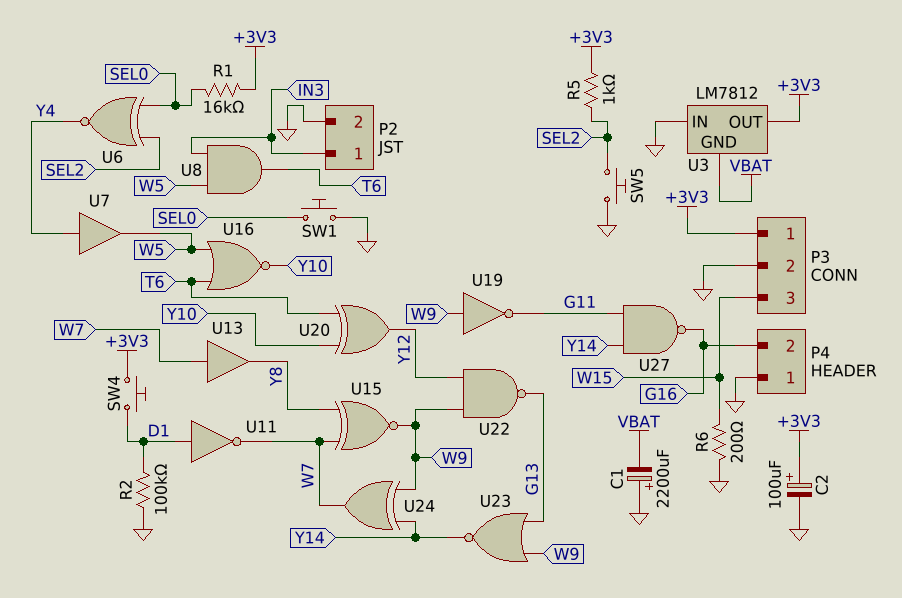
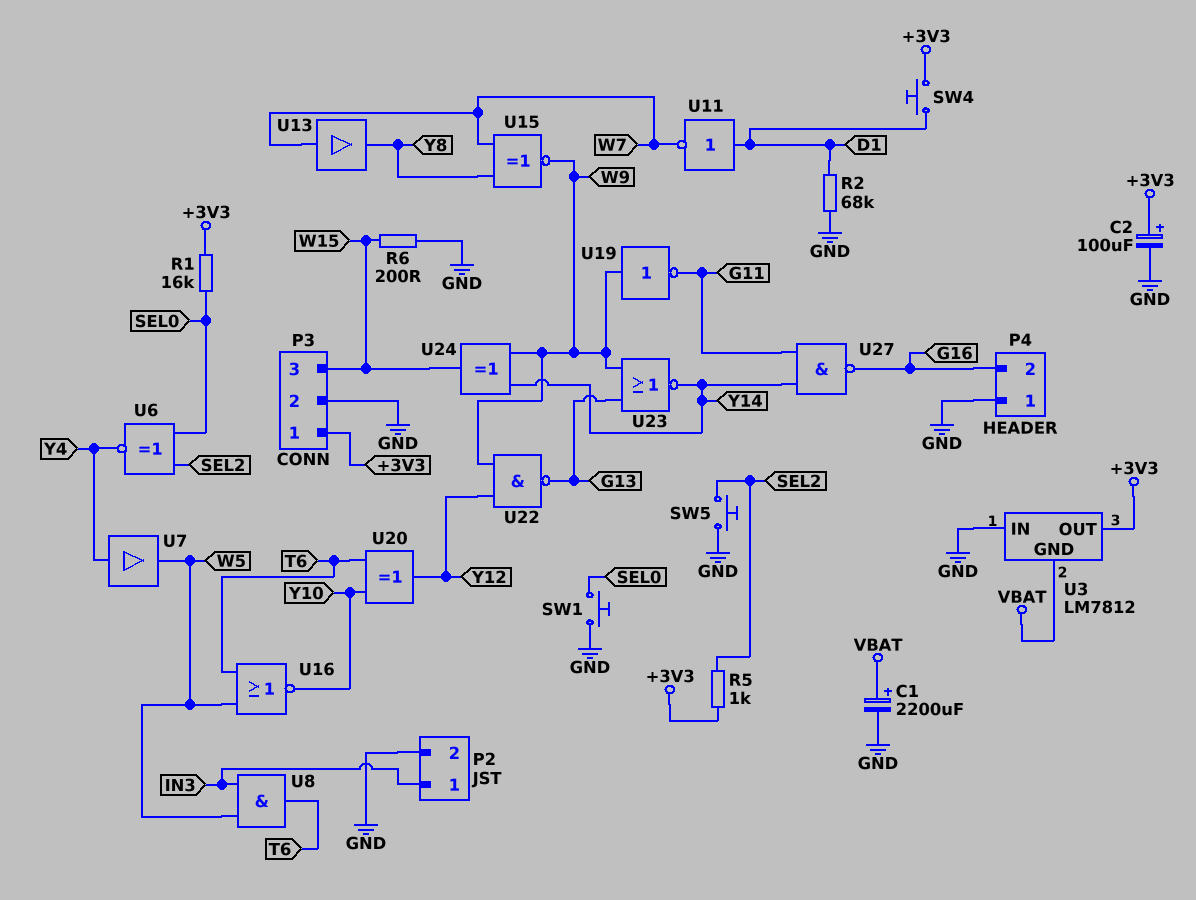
C1: 2200uF (plus GND, minus VBAT) -> 2200uF (plus VBAT, minus GND)
R2: 100k (D1, GND) -> 68k (D1, GND)
U24: XOR (in W9, in Y14, out W7) -> XOR (in W9, in Y14, out W15)

